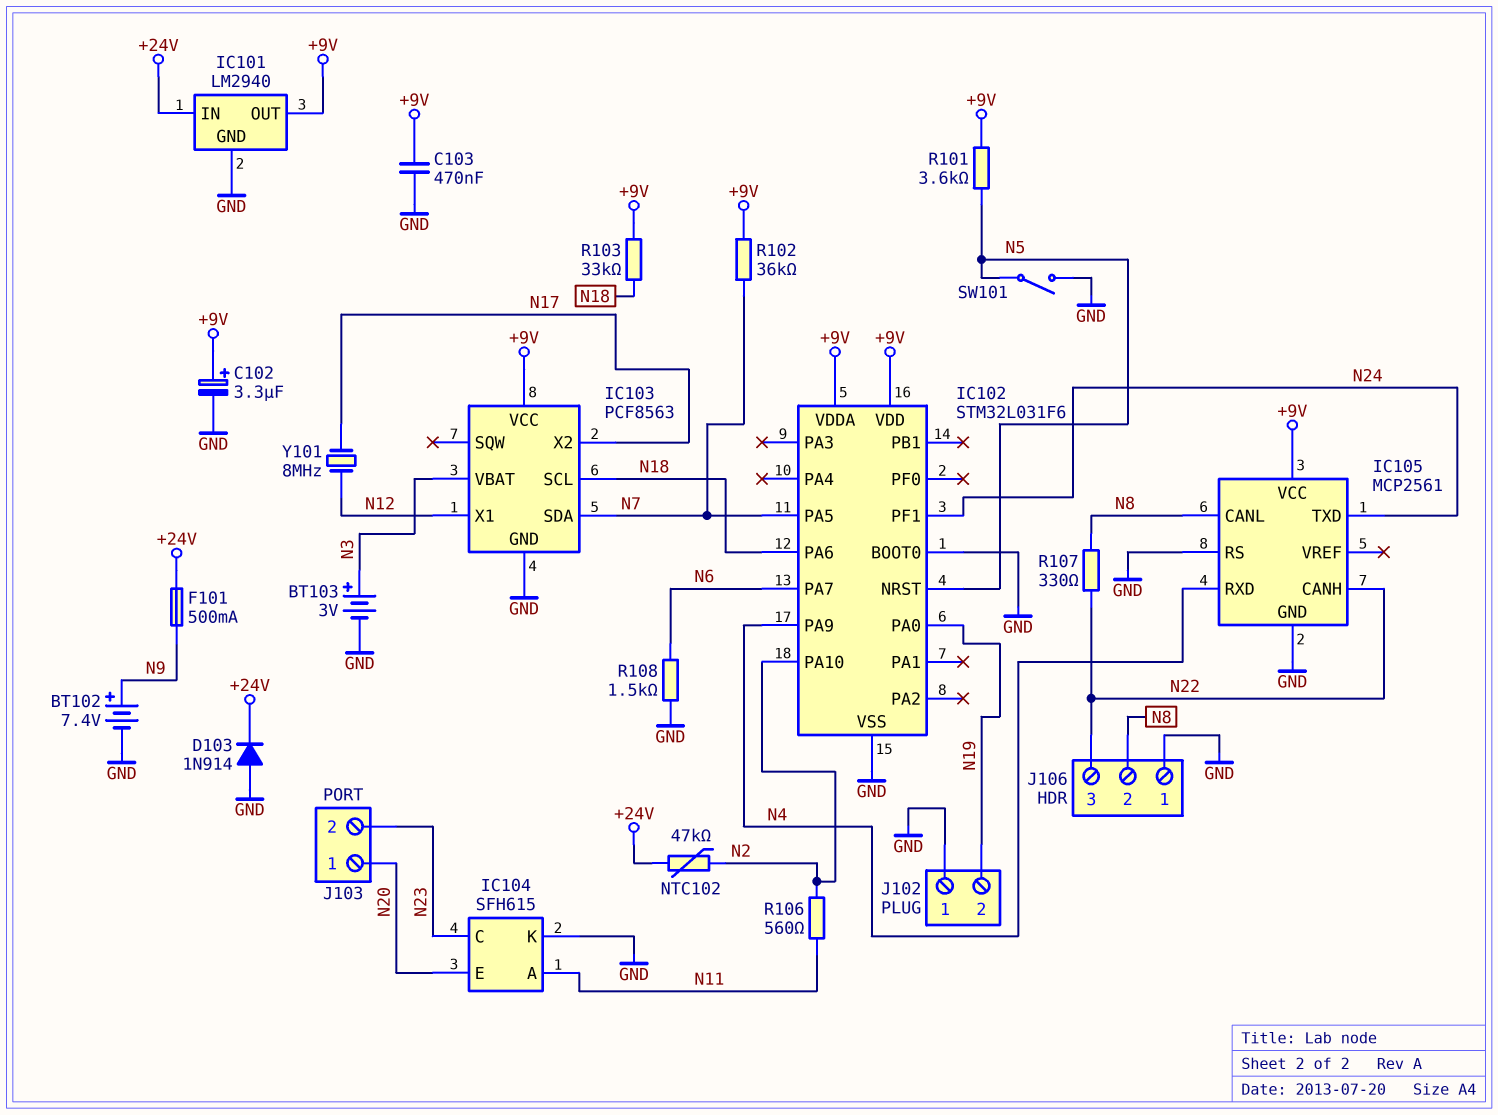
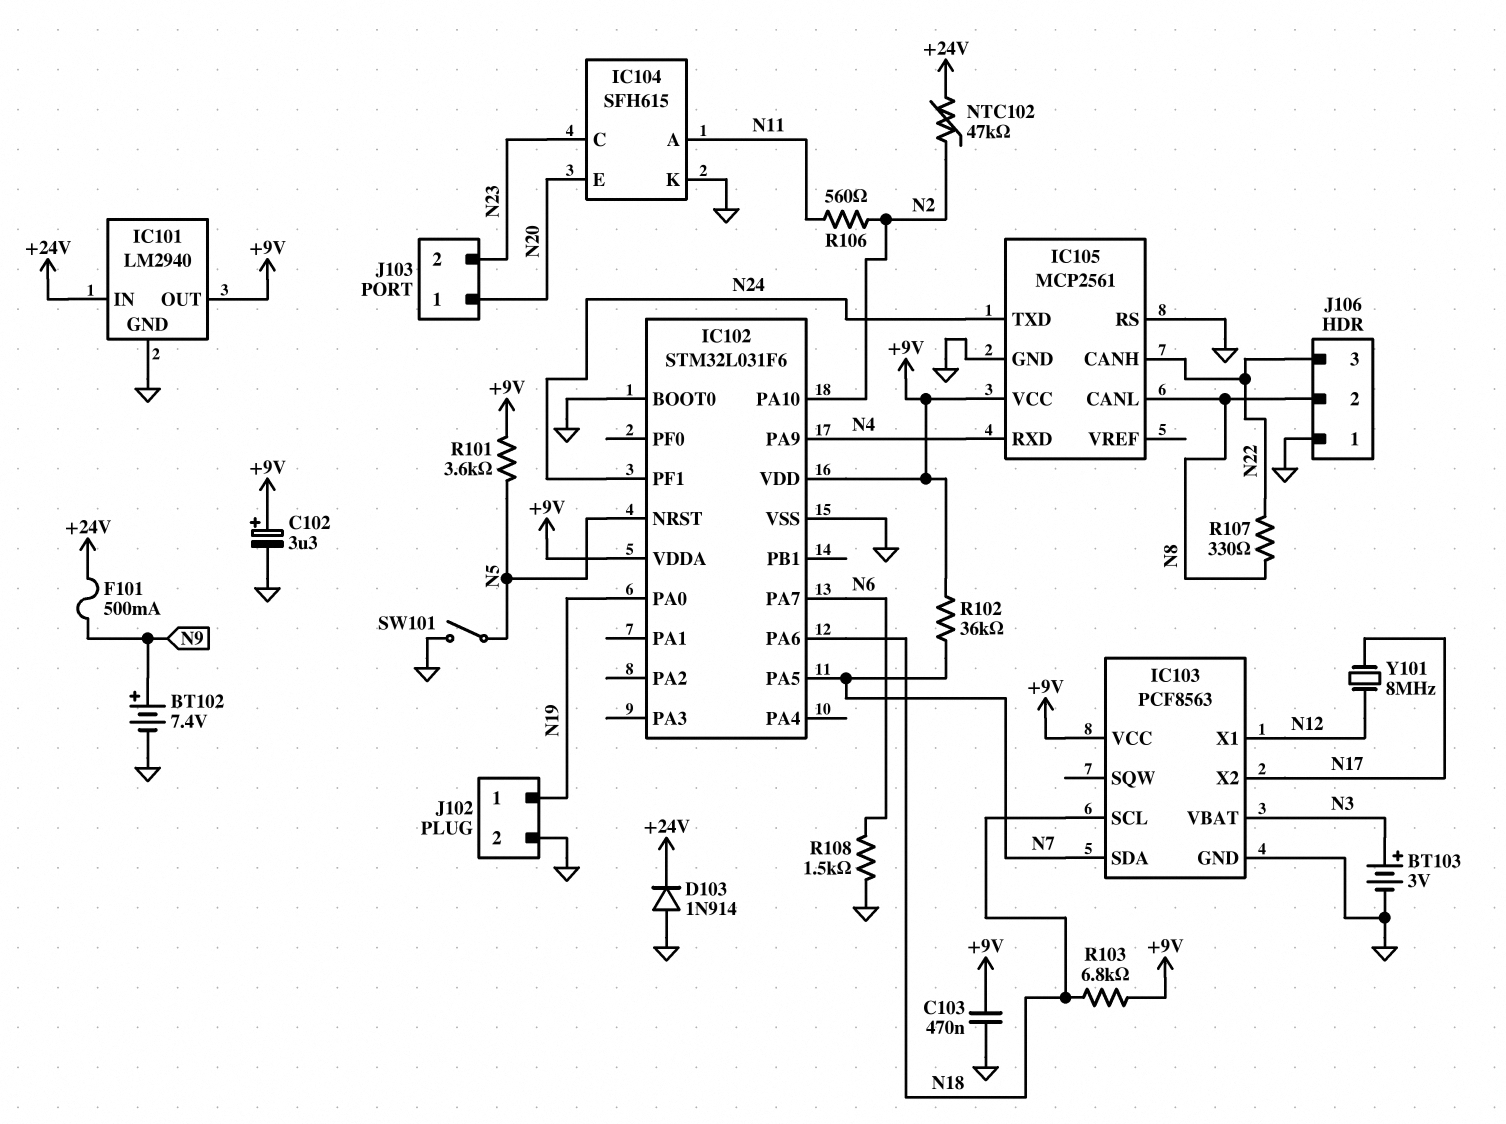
J102 pin 1: GND -> N19
J102 pin 2: N19 -> GND
R103: 33k (+9V, N18) -> 6.8k (+9V, N18)

